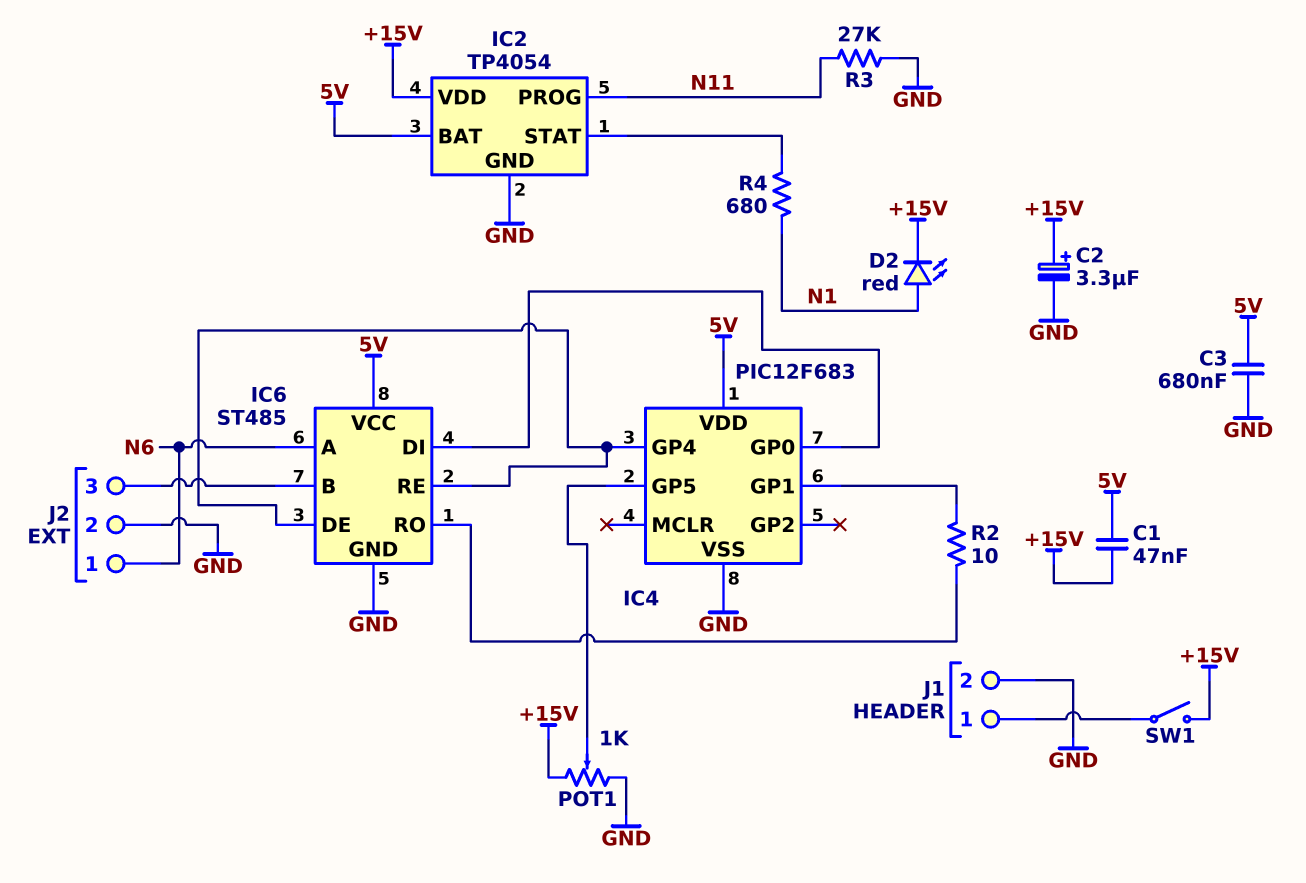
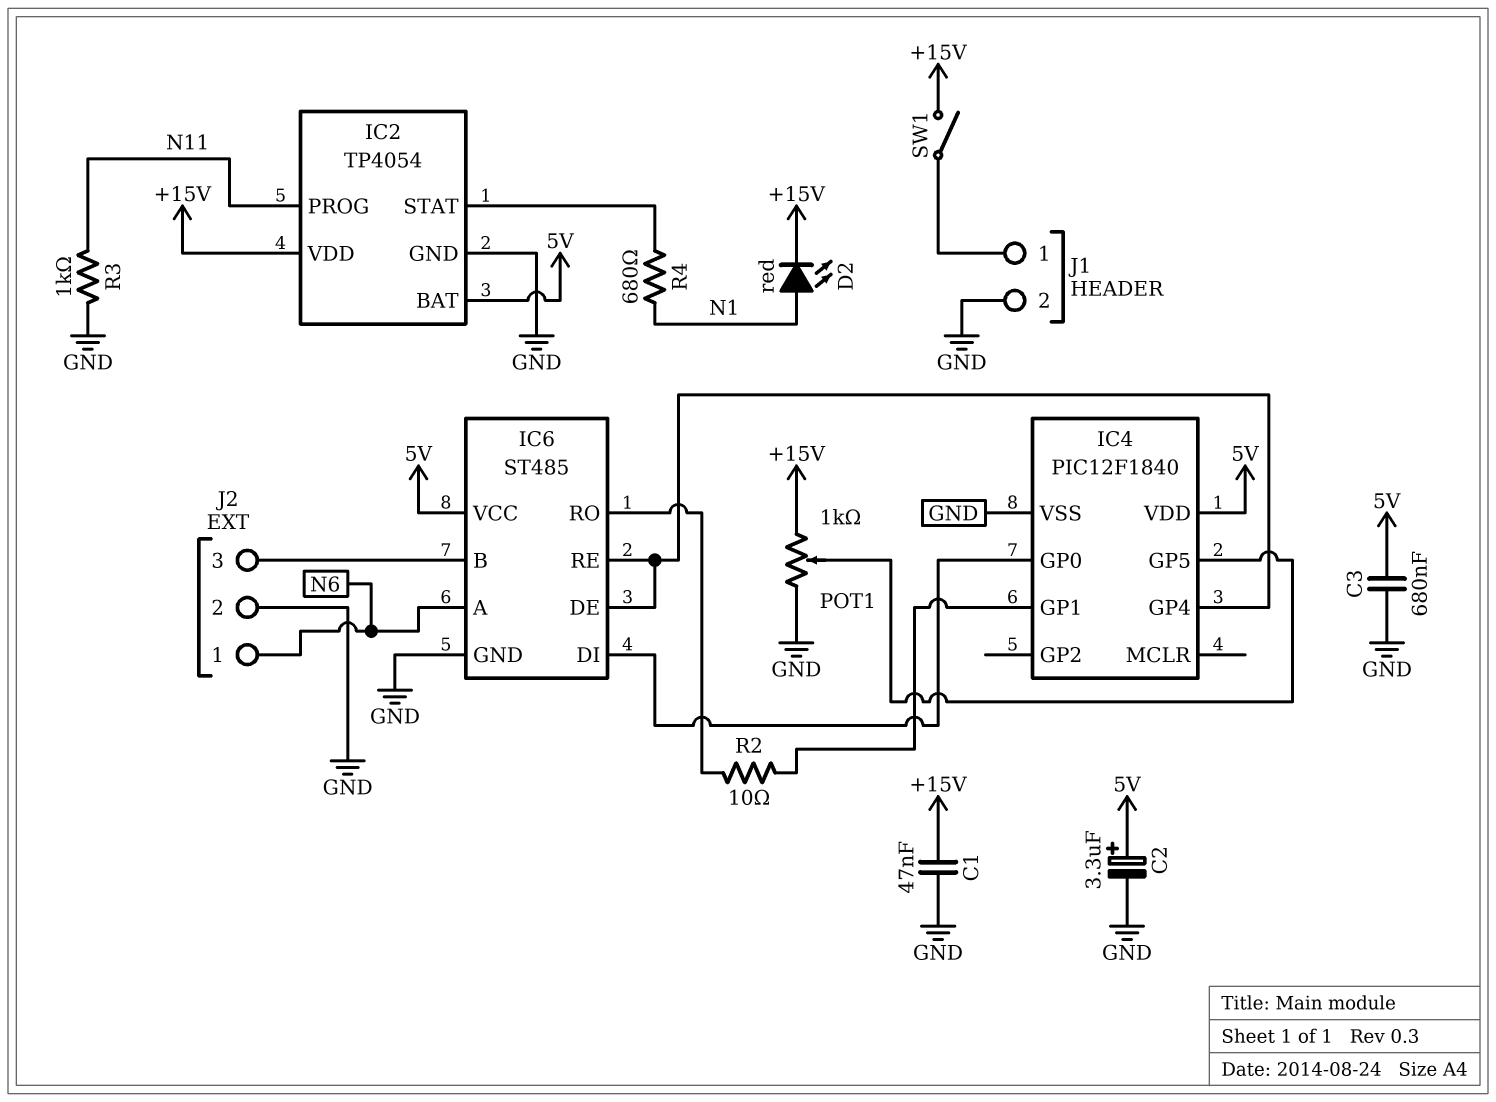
C1: 47nF (+15V, 5V) -> 47nF (+15V, GND)
C2: 3.3uF (plus +15V, minus GND) -> 3.3uF (plus 5V, minus GND)
IC4: PIC12F683 -> PIC12F1840
R3: 27k (GND, N11) -> 1k (GND, N11)

